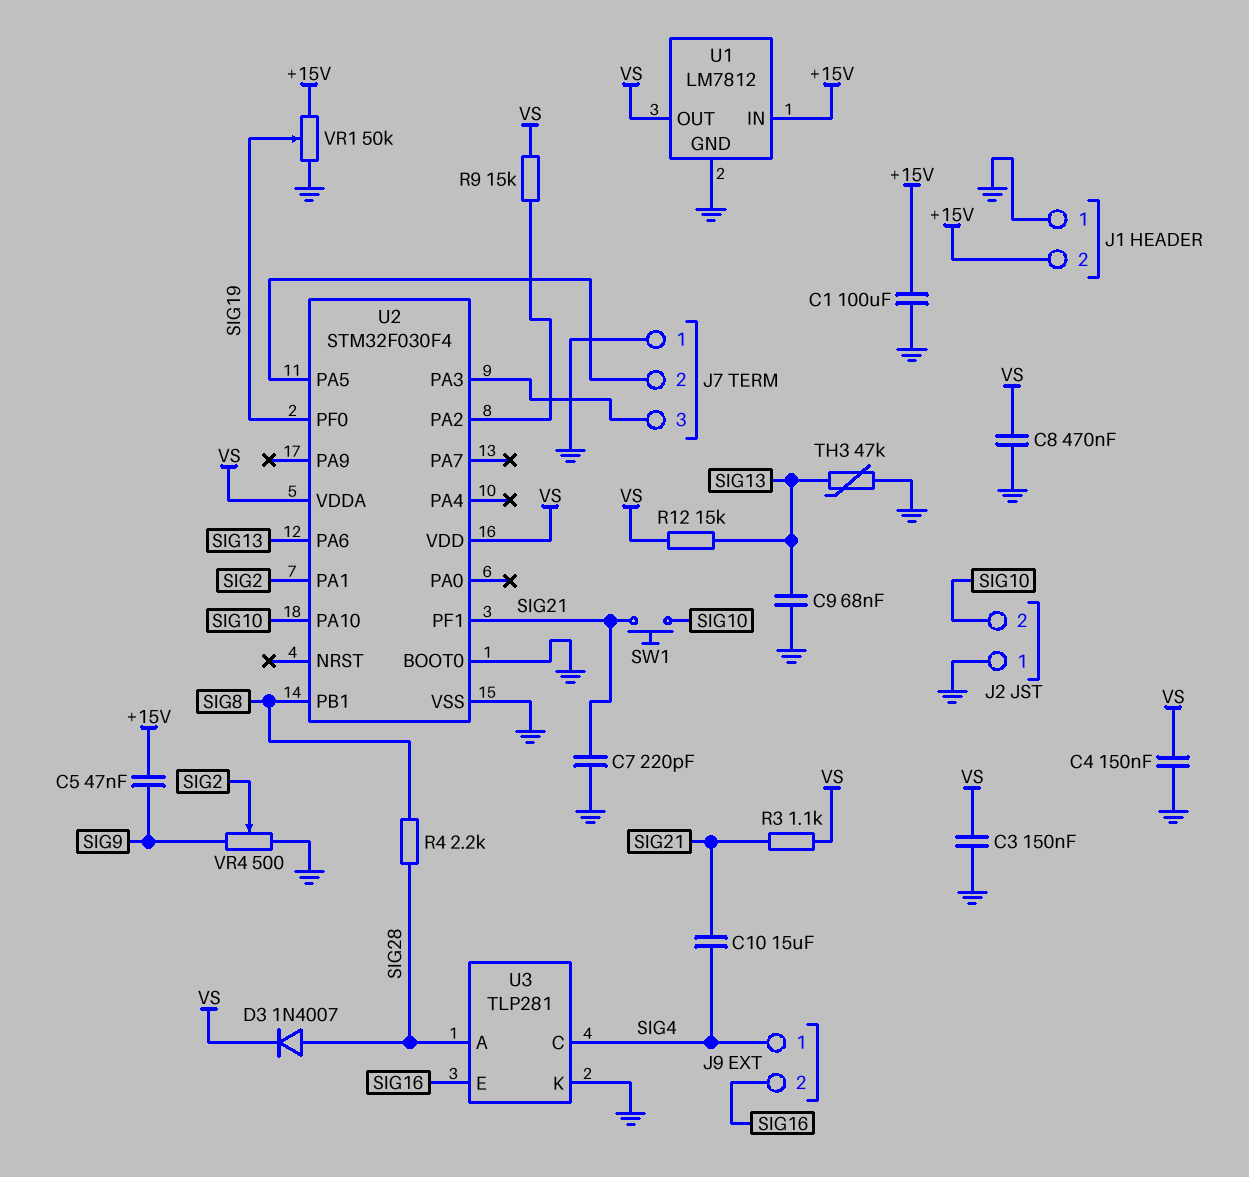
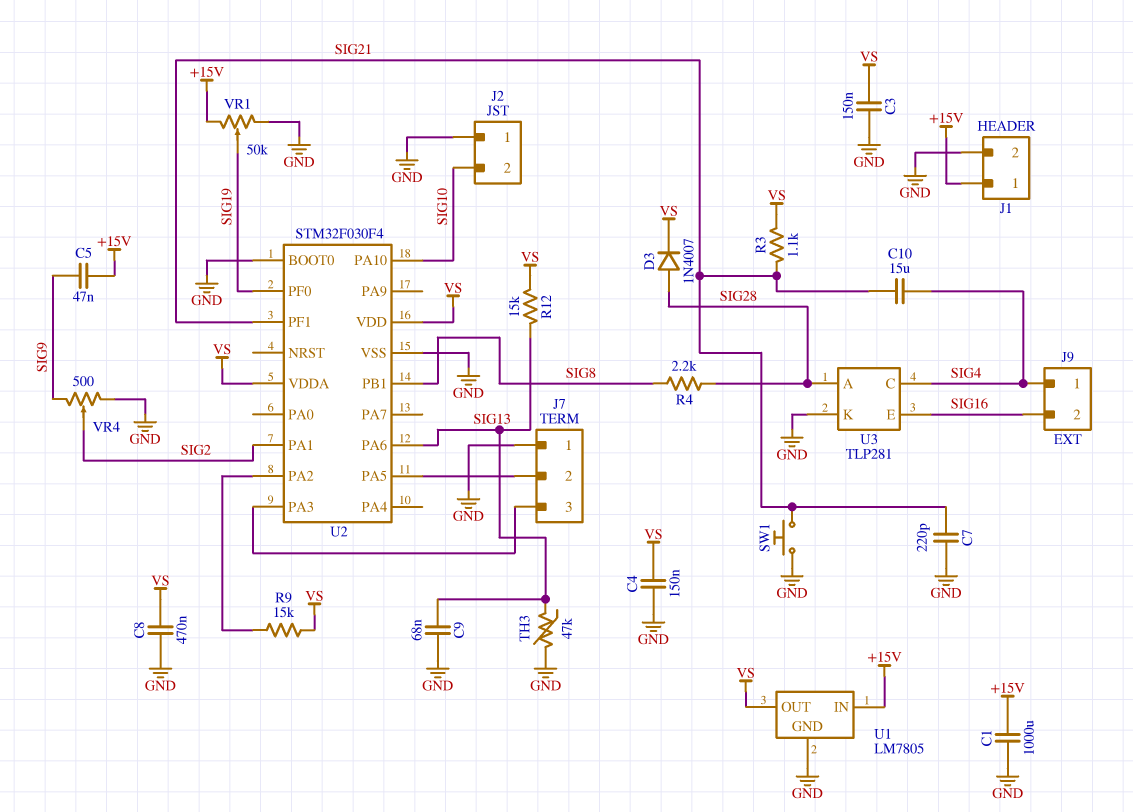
C1: 100uF (+15V, GND) -> 1000uF (+15V, GND)
J1 pin 1: GND -> +15V
J1 pin 2: +15V -> GND
SW1: button (SIG10, SIG21) -> button (GND, SIG21)
U1: LM7812 -> LM7805

